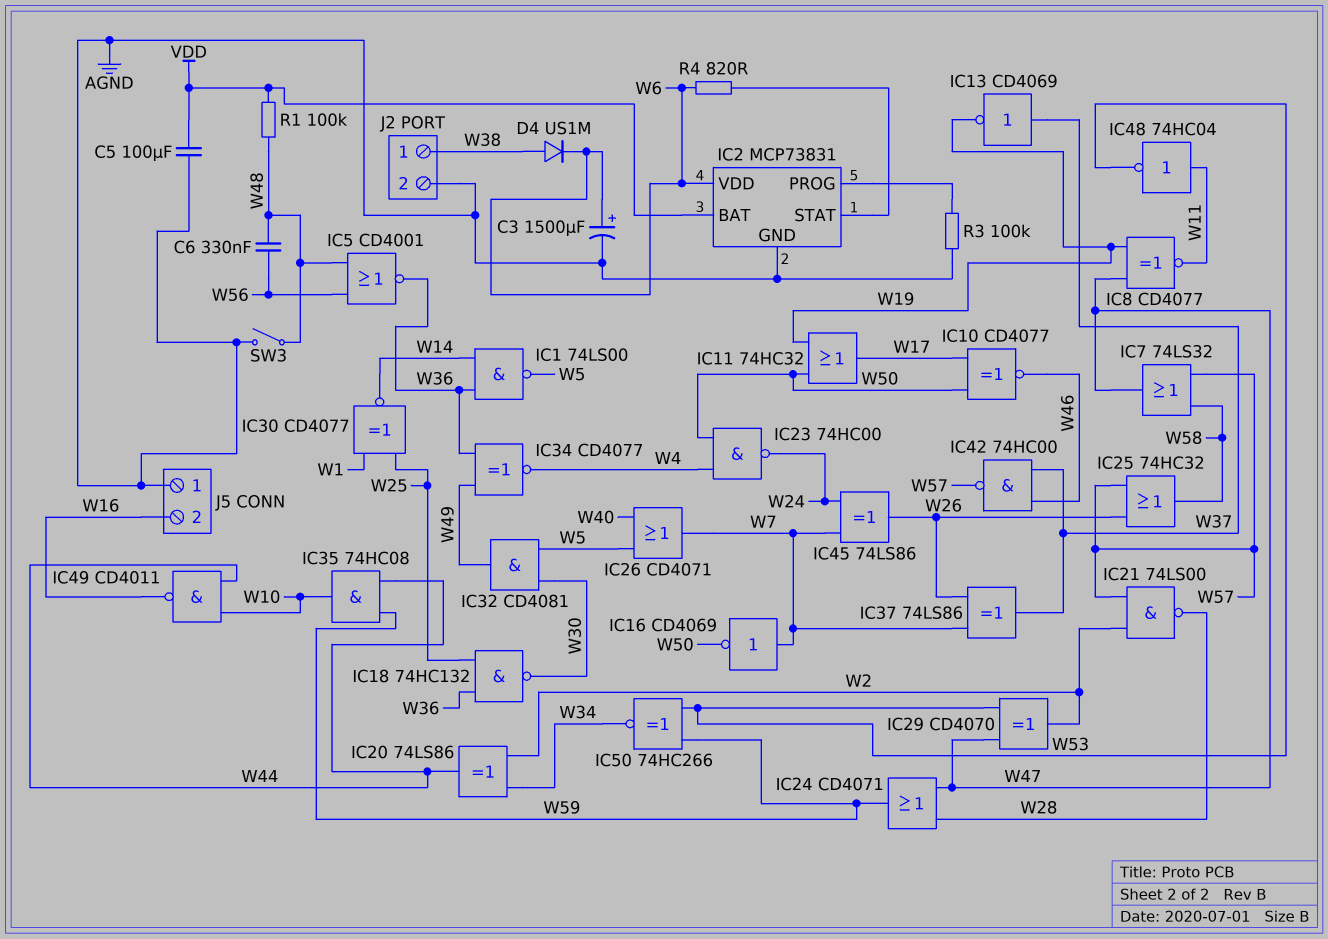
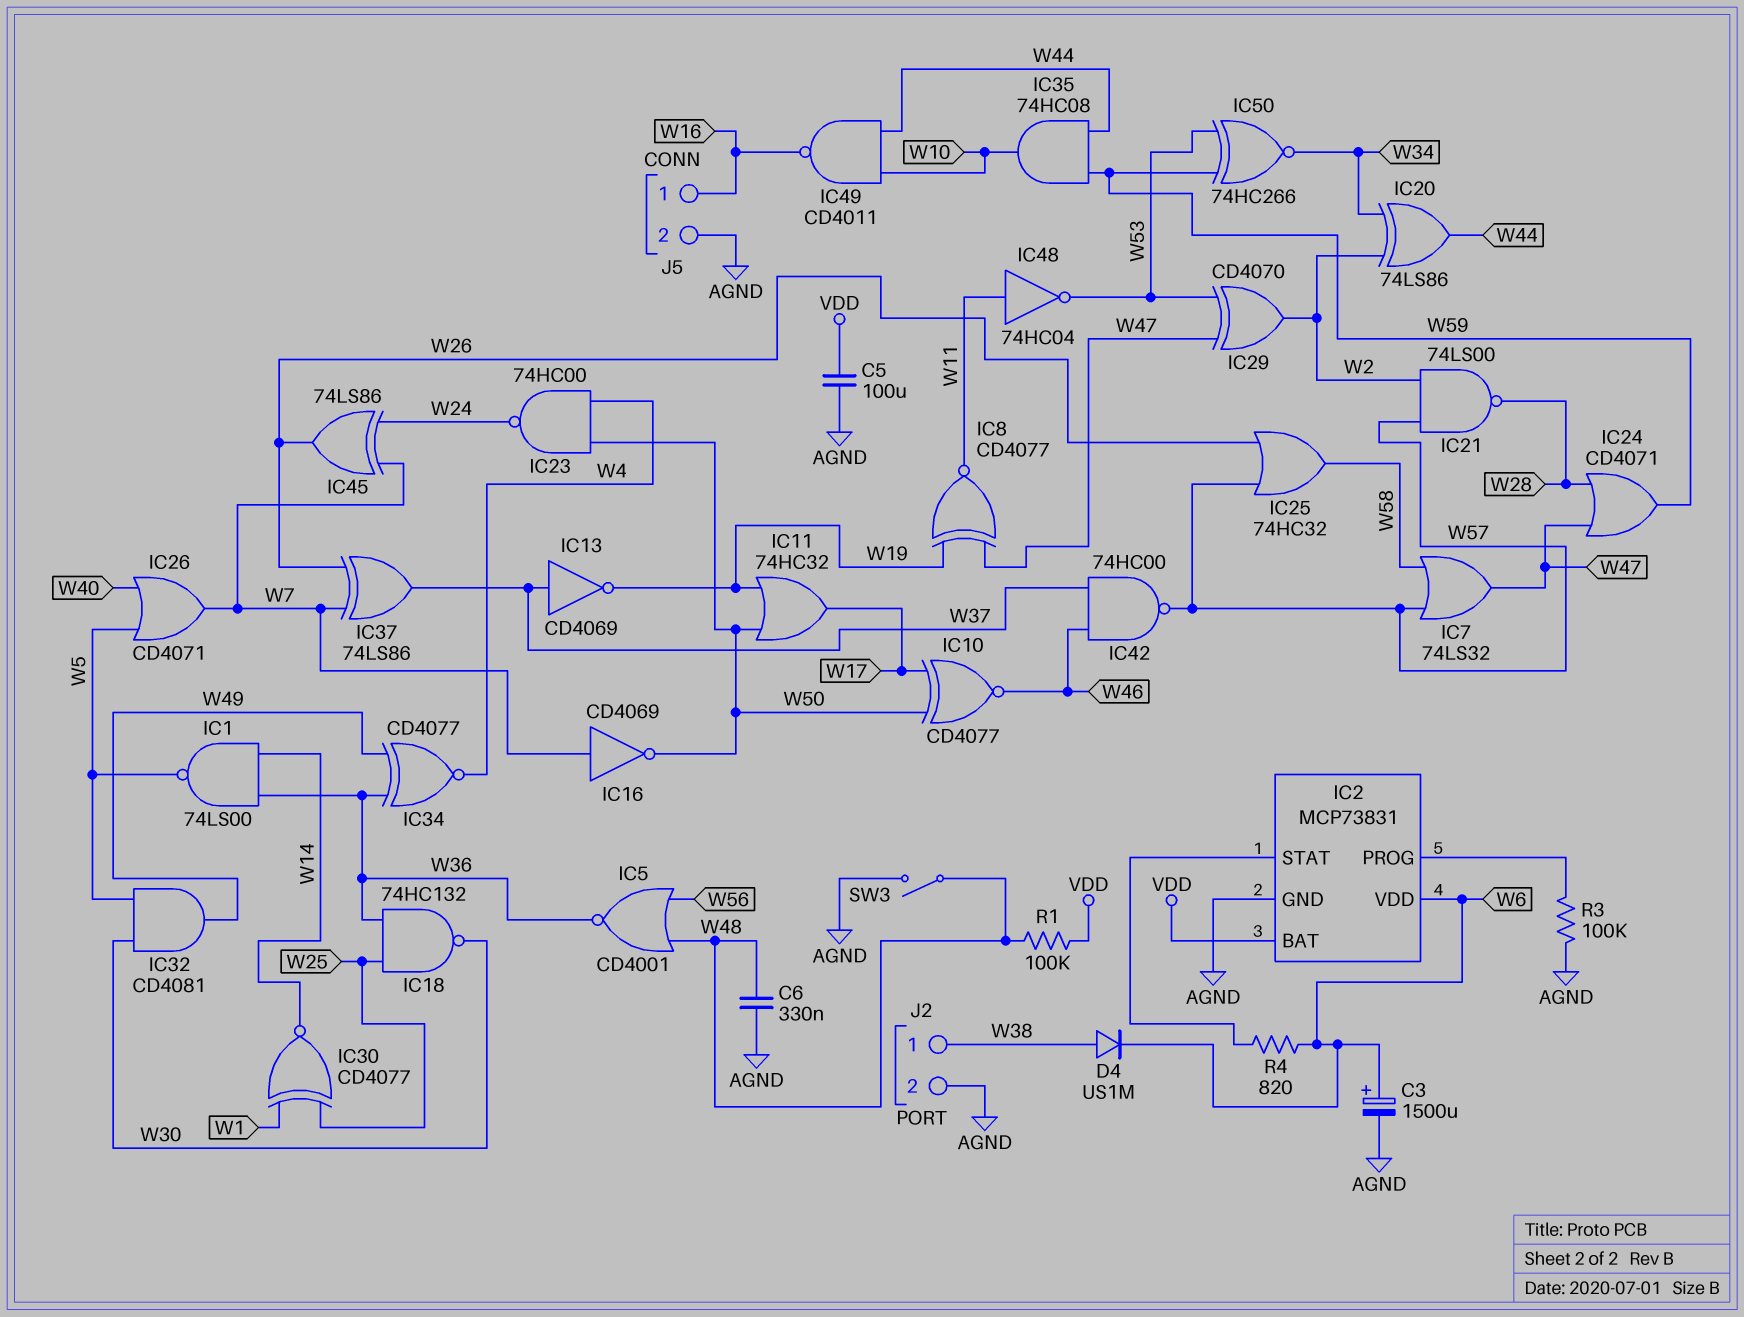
C6: 330nF (W48, W56) -> 330nF (AGND, W48)
J5 pin 1: AGND -> W16
J5 pin 2: W16 -> AGND

